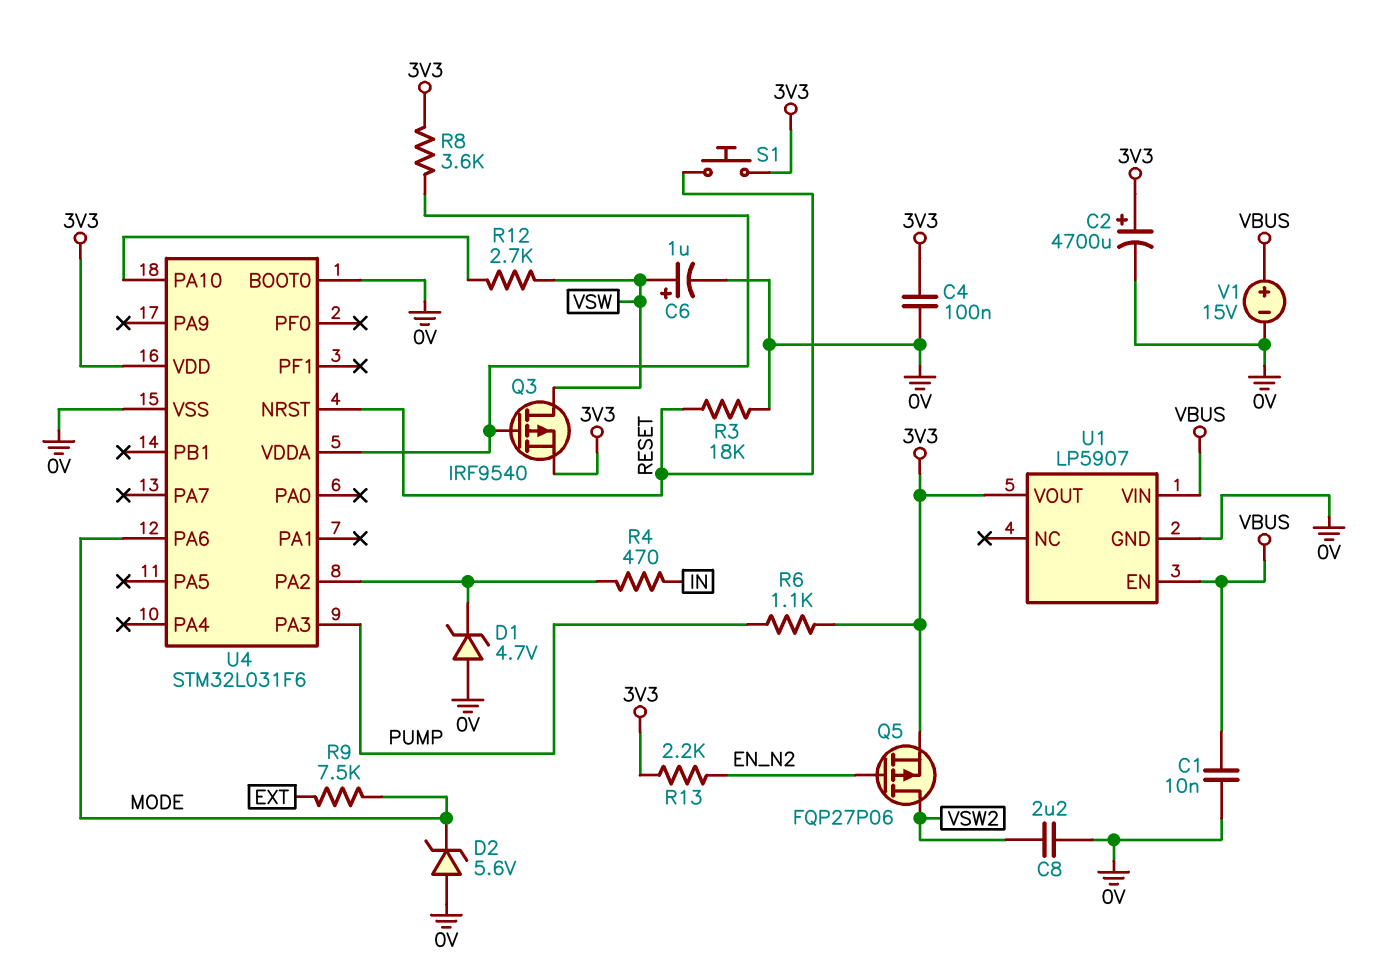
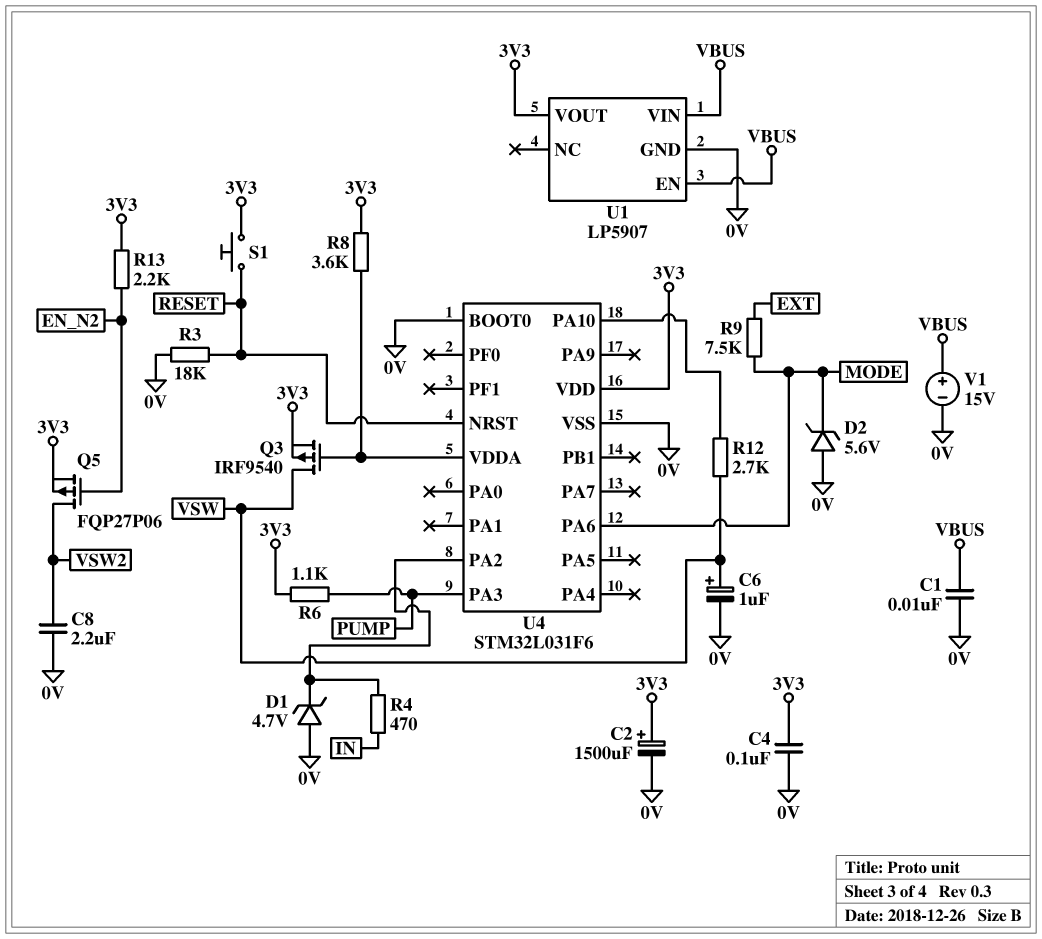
C2: 4700uF (plus 3V3, minus 0V) -> 1500uF (plus 3V3, minus 0V)

